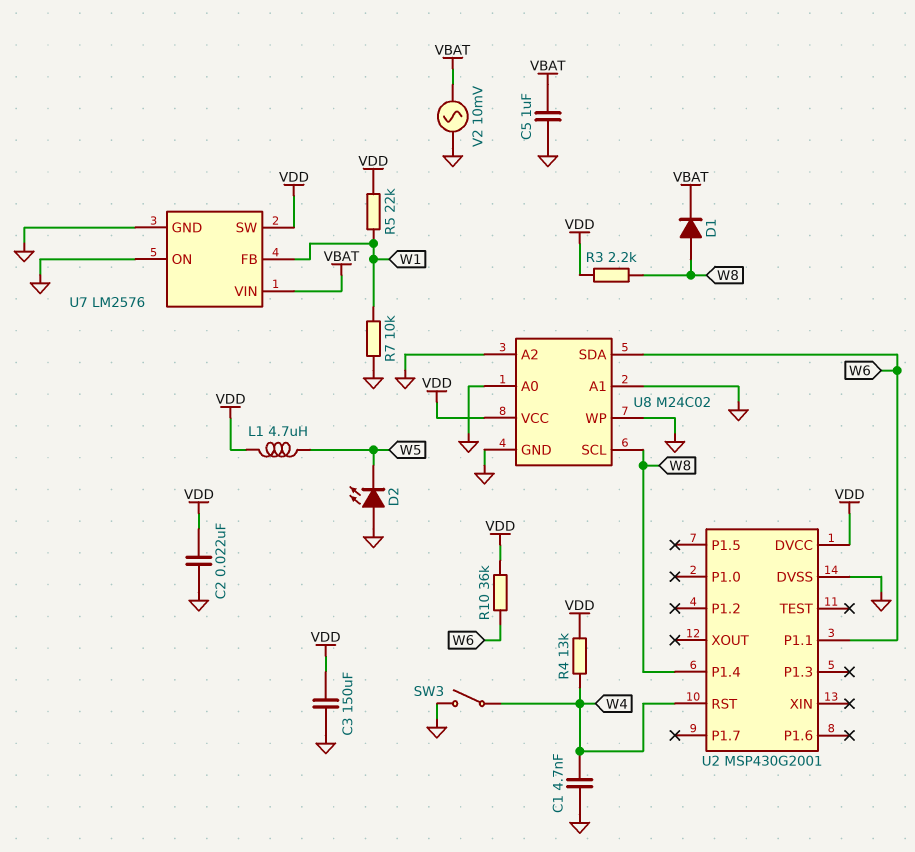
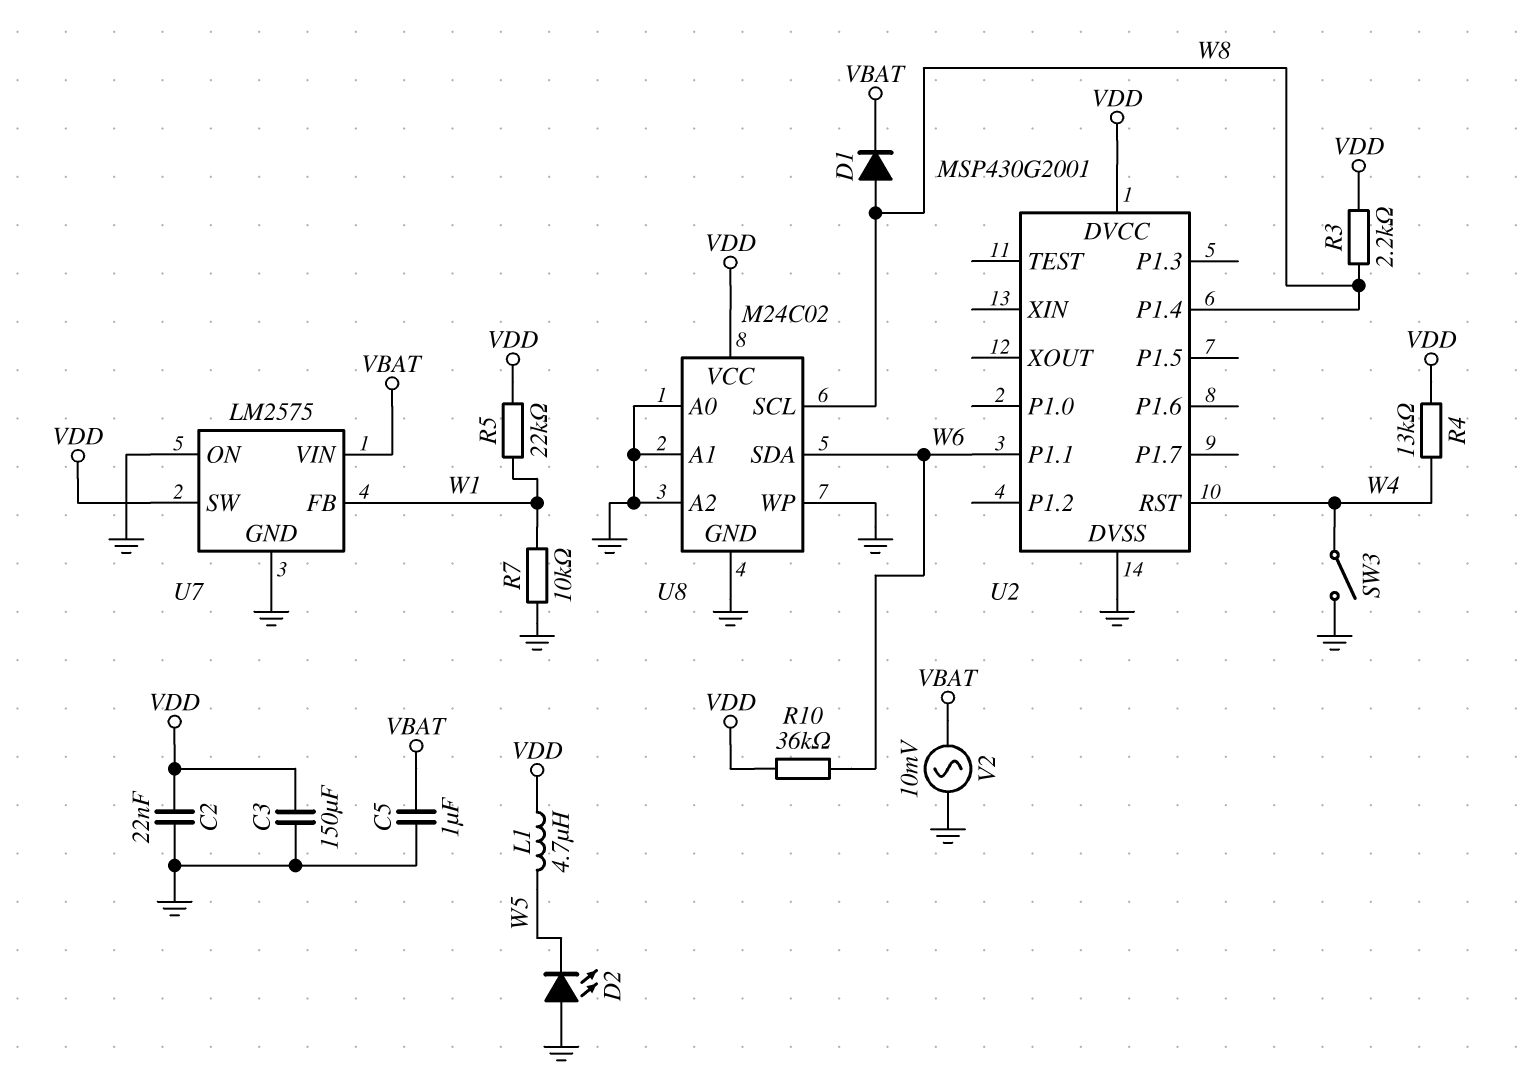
C1: 4.7nF (GND, W4) -> none
U7: LM2576 -> LM2575

